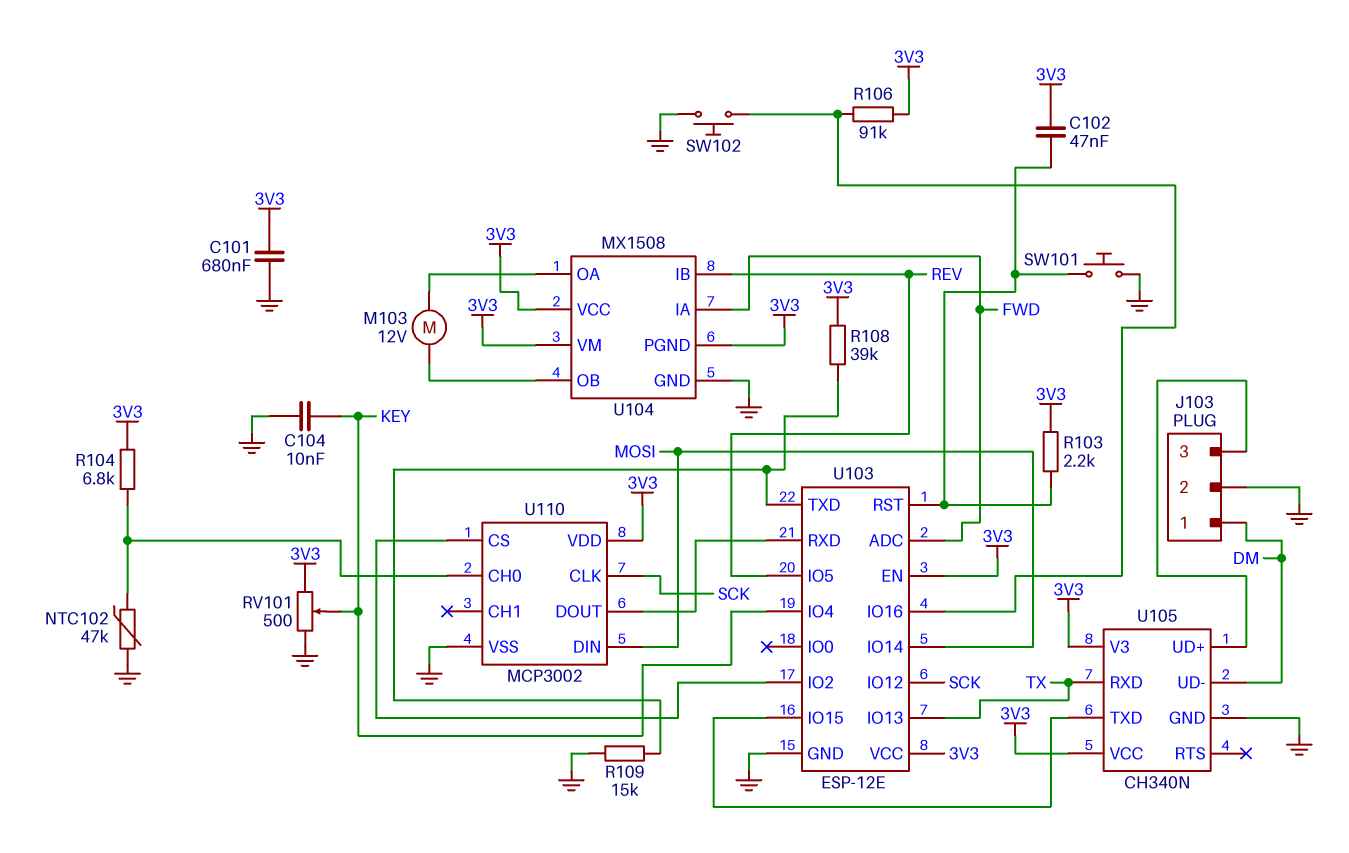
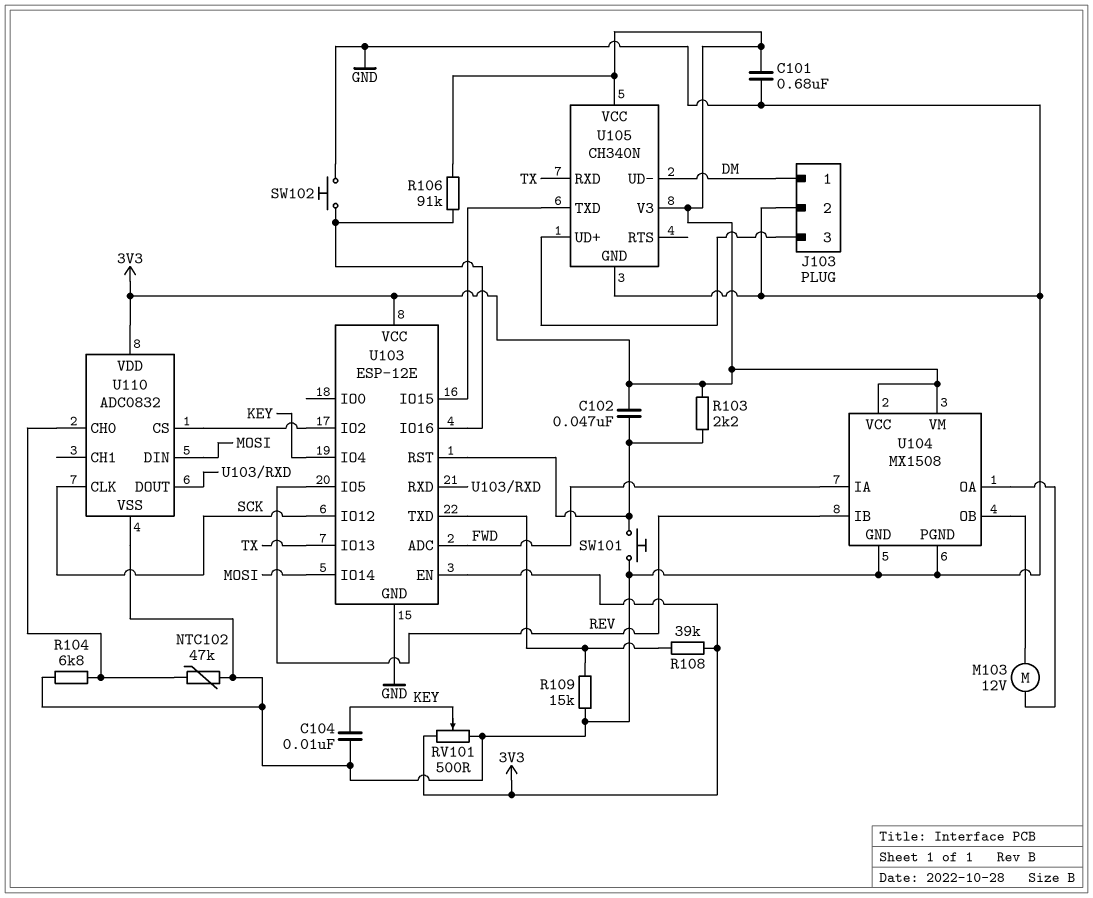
R104: 6.8k (3V3, U110/CH0) -> 6.8k (GND, U110/CH0)
U104 pin PGND: 3V3 -> GND
U110: MCP3002 -> ADC0832

